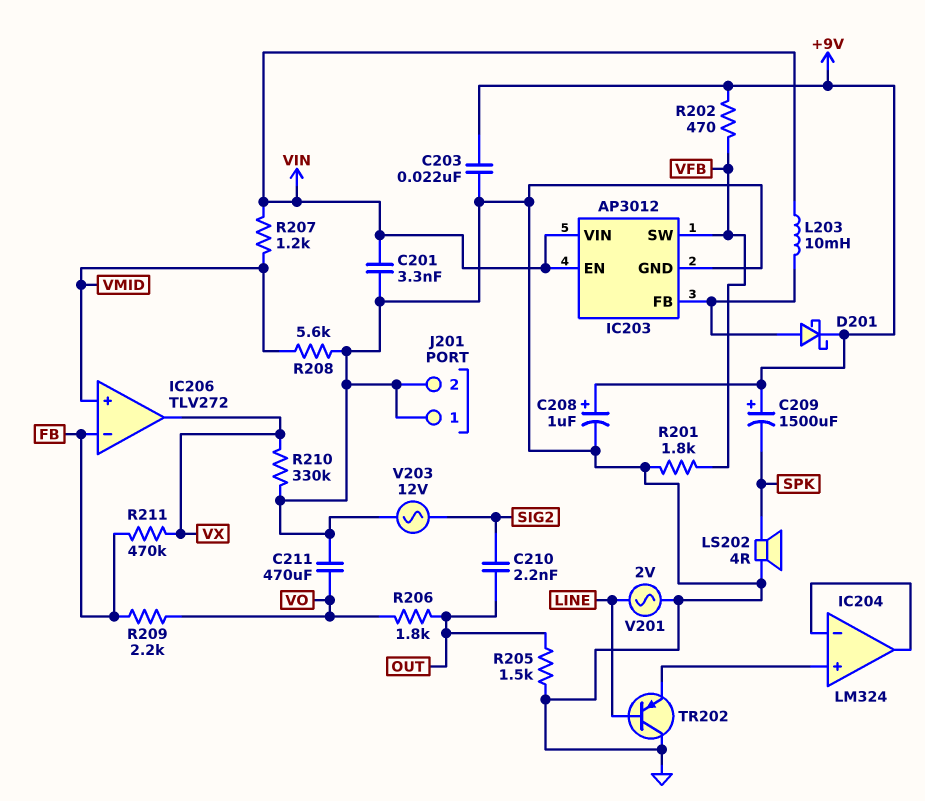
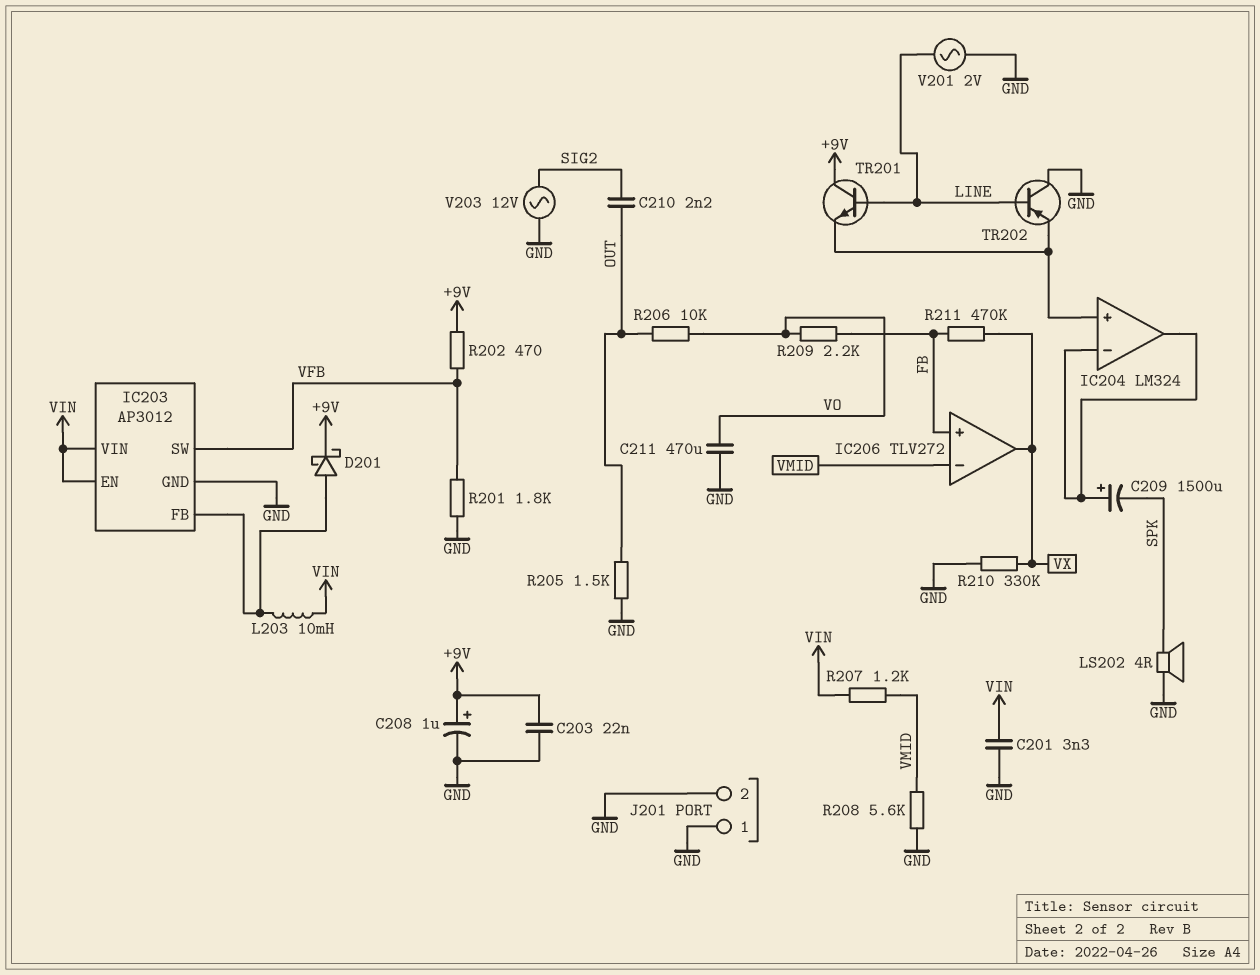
C209: 1500uF (plus +9V, minus SPK) -> 1500uF (plus IC204/in-, minus SPK)
IC206 pin in+: VMID -> FB
IC206 pin in-: FB -> VMID
R206: 1.8k (OUT, VO) -> 10k (OUT, VO)
TR201: none -> NPN (B LINE, C +9V, E IC204/in+)

